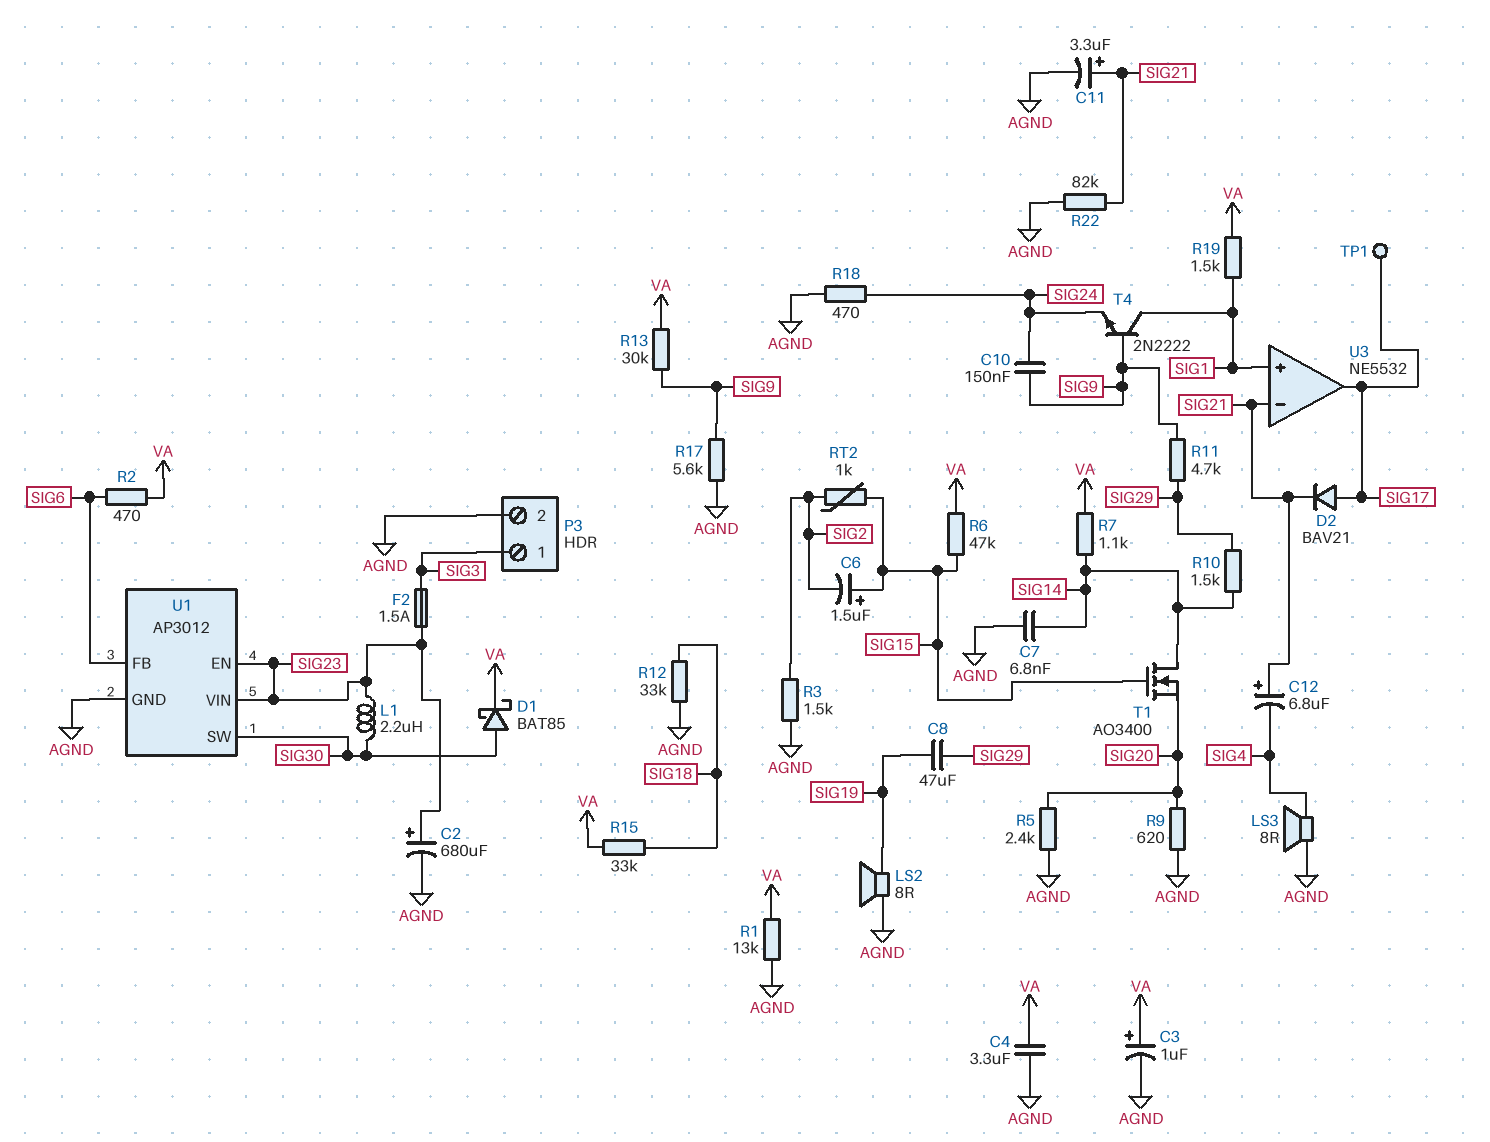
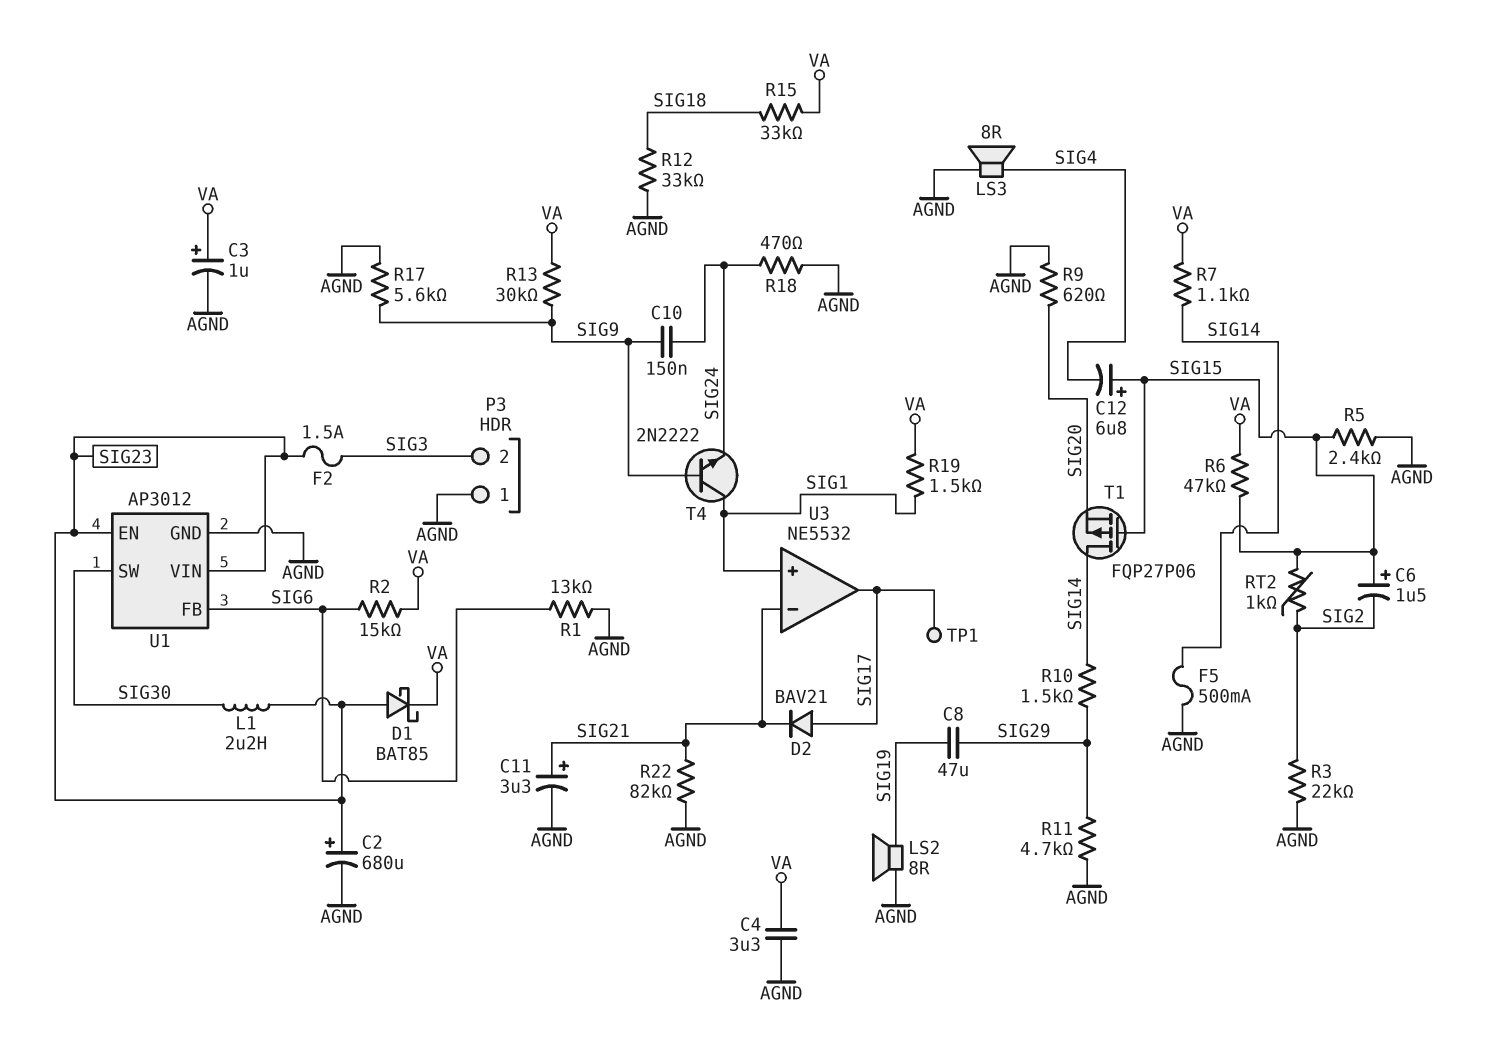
C7: 6.8nF (AGND, SIG14) -> none
C12: 6.8uF (plus SIG21, minus SIG4) -> 6.8uF (plus SIG15, minus SIG4)
D1: schottky BAT85 (A SIG30, K VA) -> schottky BAT85 (A SIG23, K VA)
F5: none -> 500mA (AGND, SIG14)
P3 pin 1: SIG3 -> AGND
P3 pin 2: AGND -> SIG3
R1: 13k (AGND, VA) -> 13k (AGND, SIG6)
R2: 470 (SIG6, VA) -> 15k (SIG6, VA)
R3: 1.5k (AGND, SIG2) -> 22k (AGND, SIG2)
R5: 2.4k (AGND, SIG20) -> 2.4k (AGND, SIG15)
R11: 4.7k (SIG9, SIG29) -> 4.7k (AGND, SIG29)
T1: NMOS AO3400 (G SIG15, D SIG14, S SIG20) -> PMOS FQP27P06 (G SIG15, D SIG14, S SIG20)

